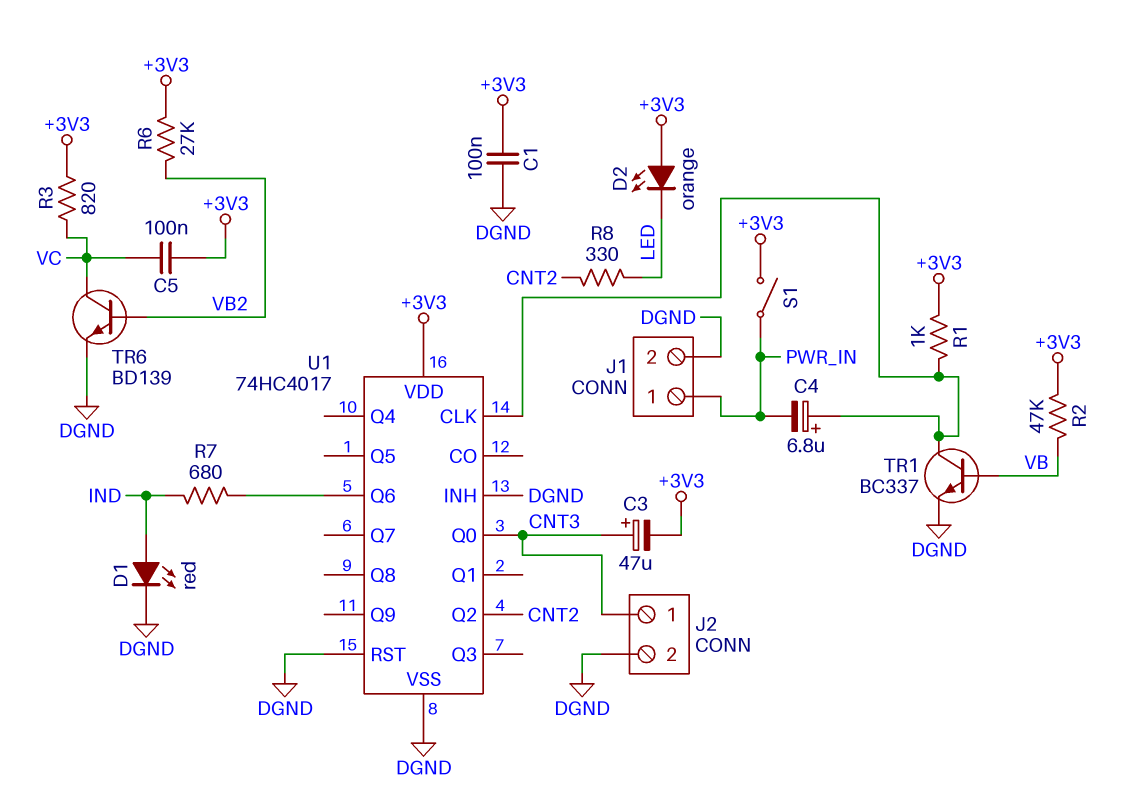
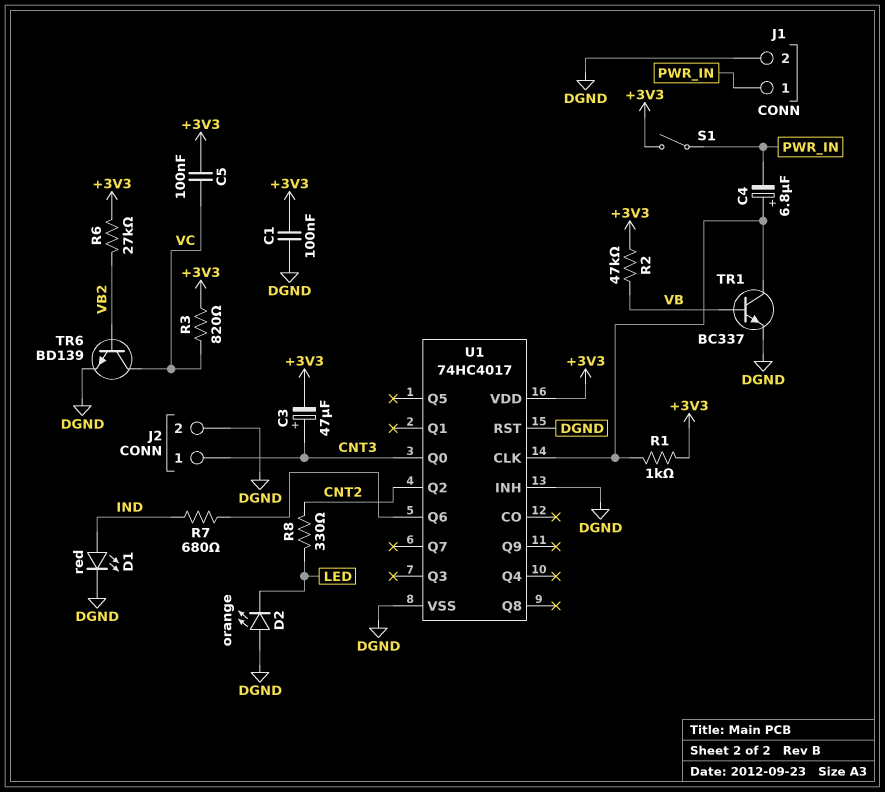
D2: LED orange (A +3V3, K LED) -> LED orange (A DGND, K LED)

